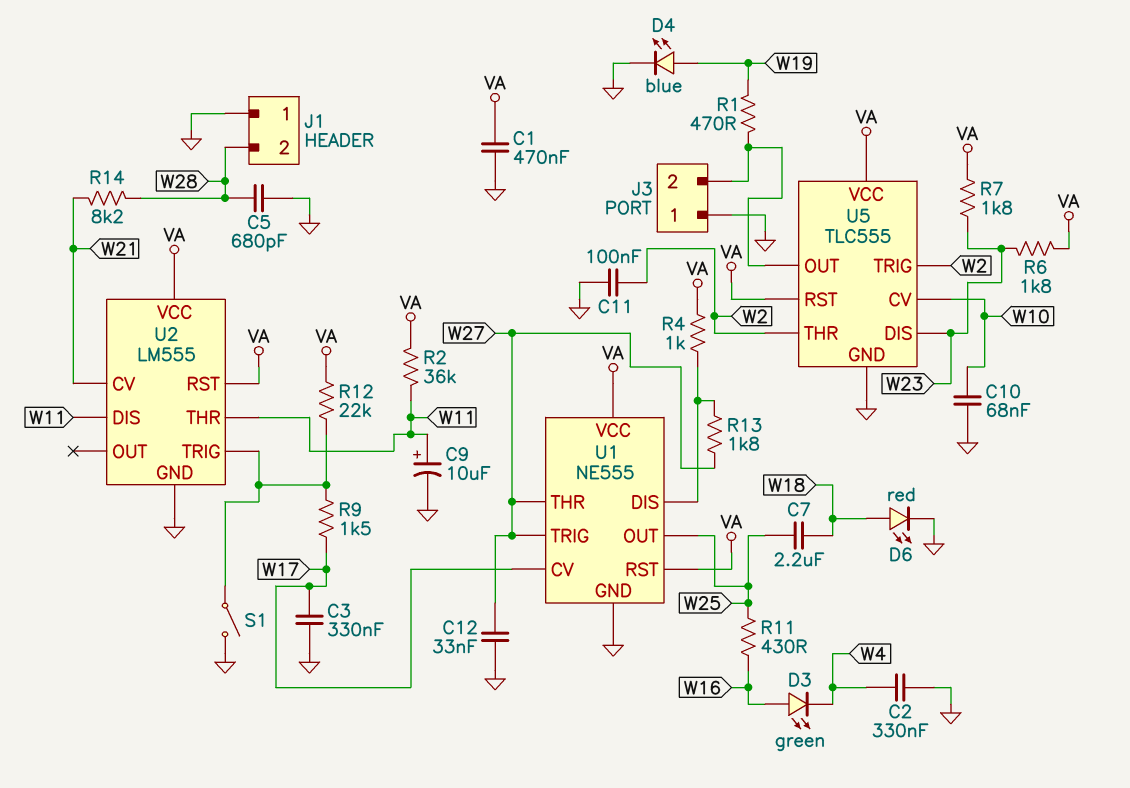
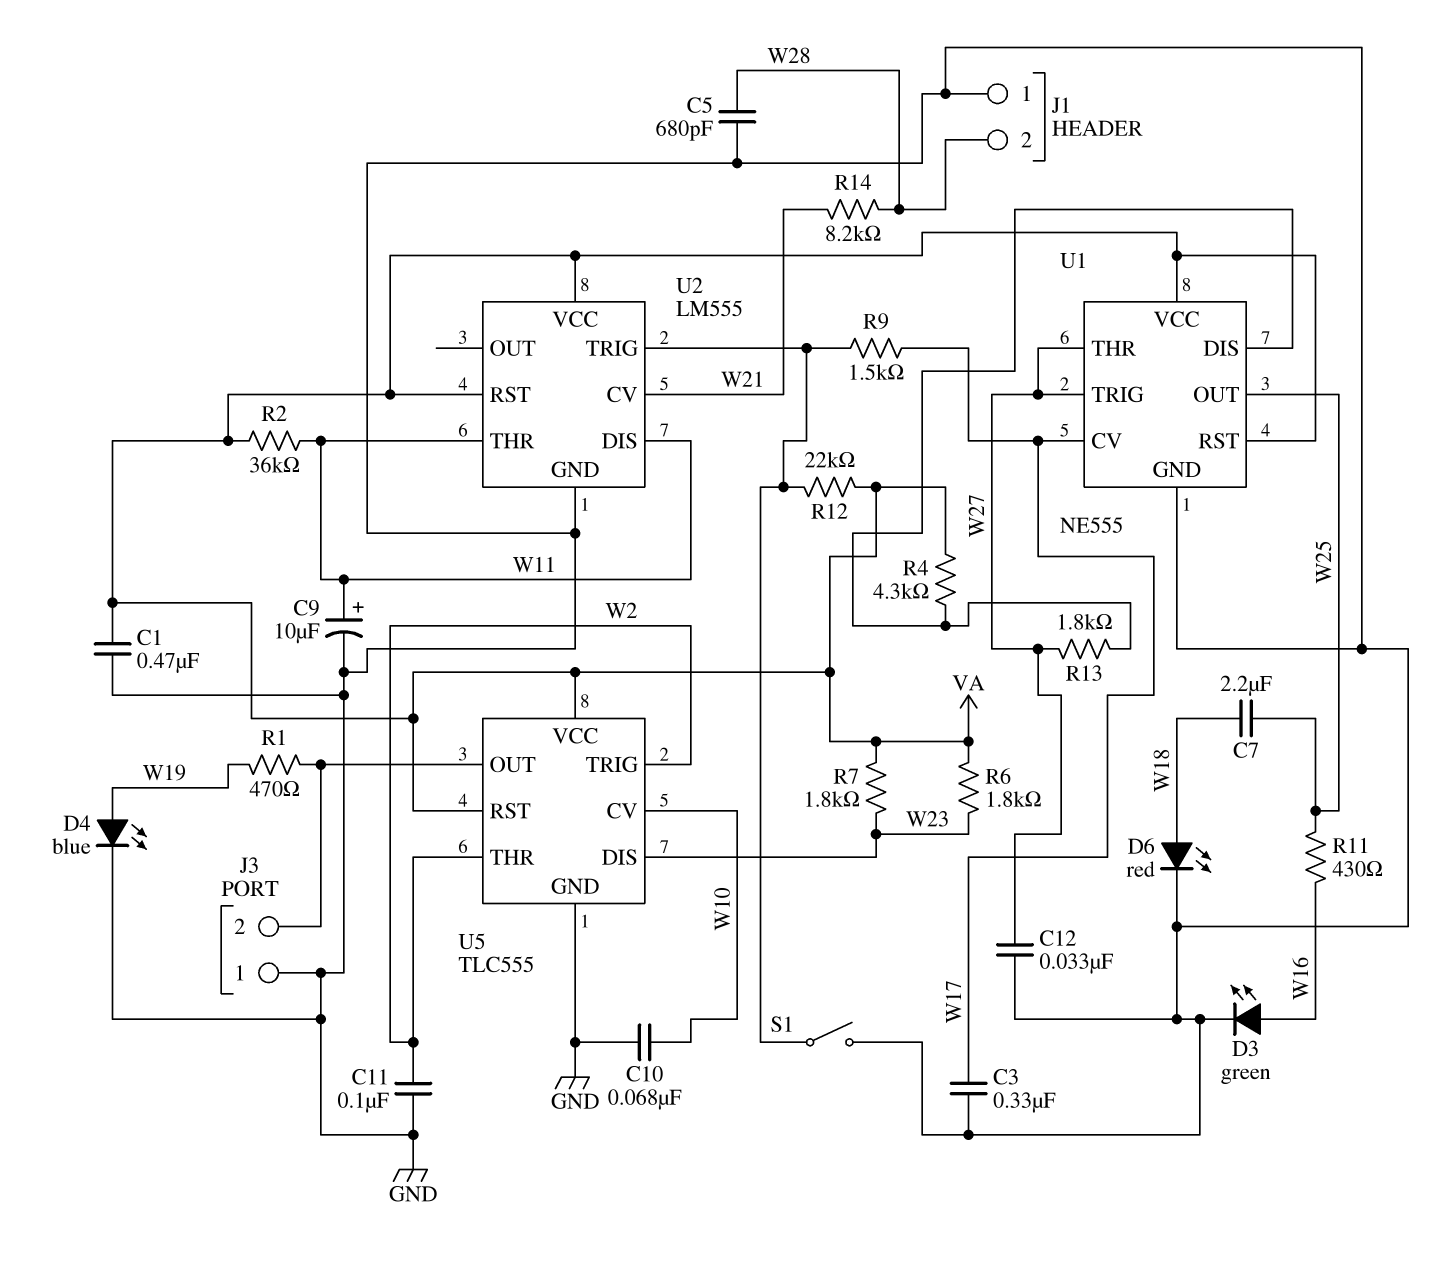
C2: 330nF (GND, W4) -> none
D3: LED green (A W16, K W4) -> LED green (A W16, K GND)
R4: 1k (U1/DIS, VA) -> 4.3k (U1/DIS, VA)

